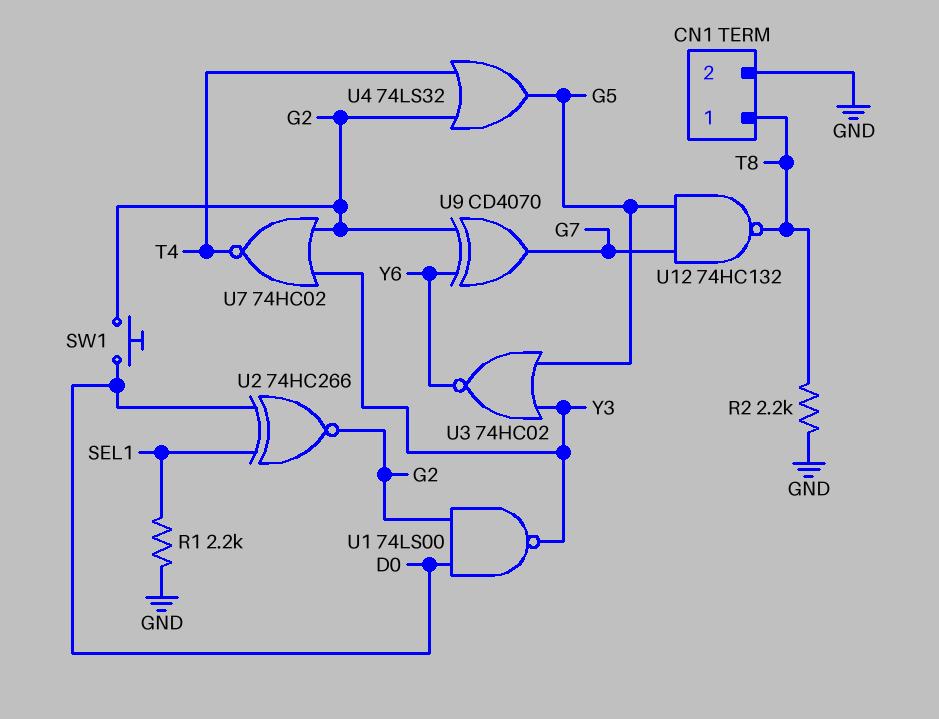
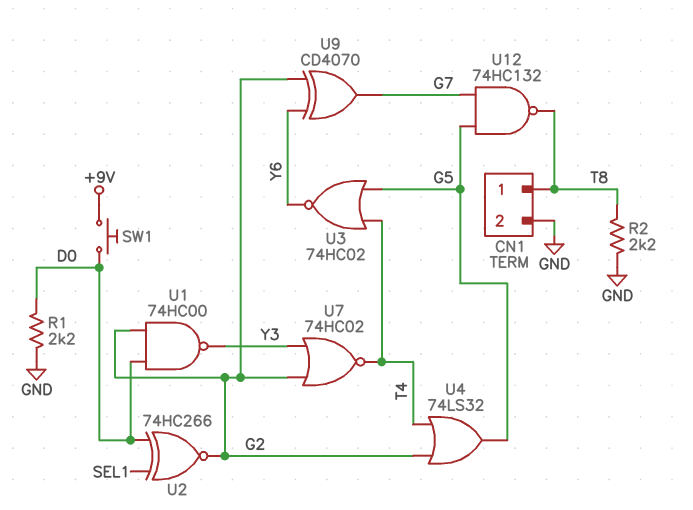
R1: 2.2k (GND, SEL1) -> 2.2k (D0, GND)
SW1: button (D0, G2) -> button (+9V, D0)
U1: NAND 74LS00 (in D0, in G2, out Y3) -> NAND 74HC00 (in D0, in G2, out Y3)
U3: NOR 74HC02 (in G5, in Y3, out Y6) -> NOR 74HC02 (in G5, in T4, out Y6)

